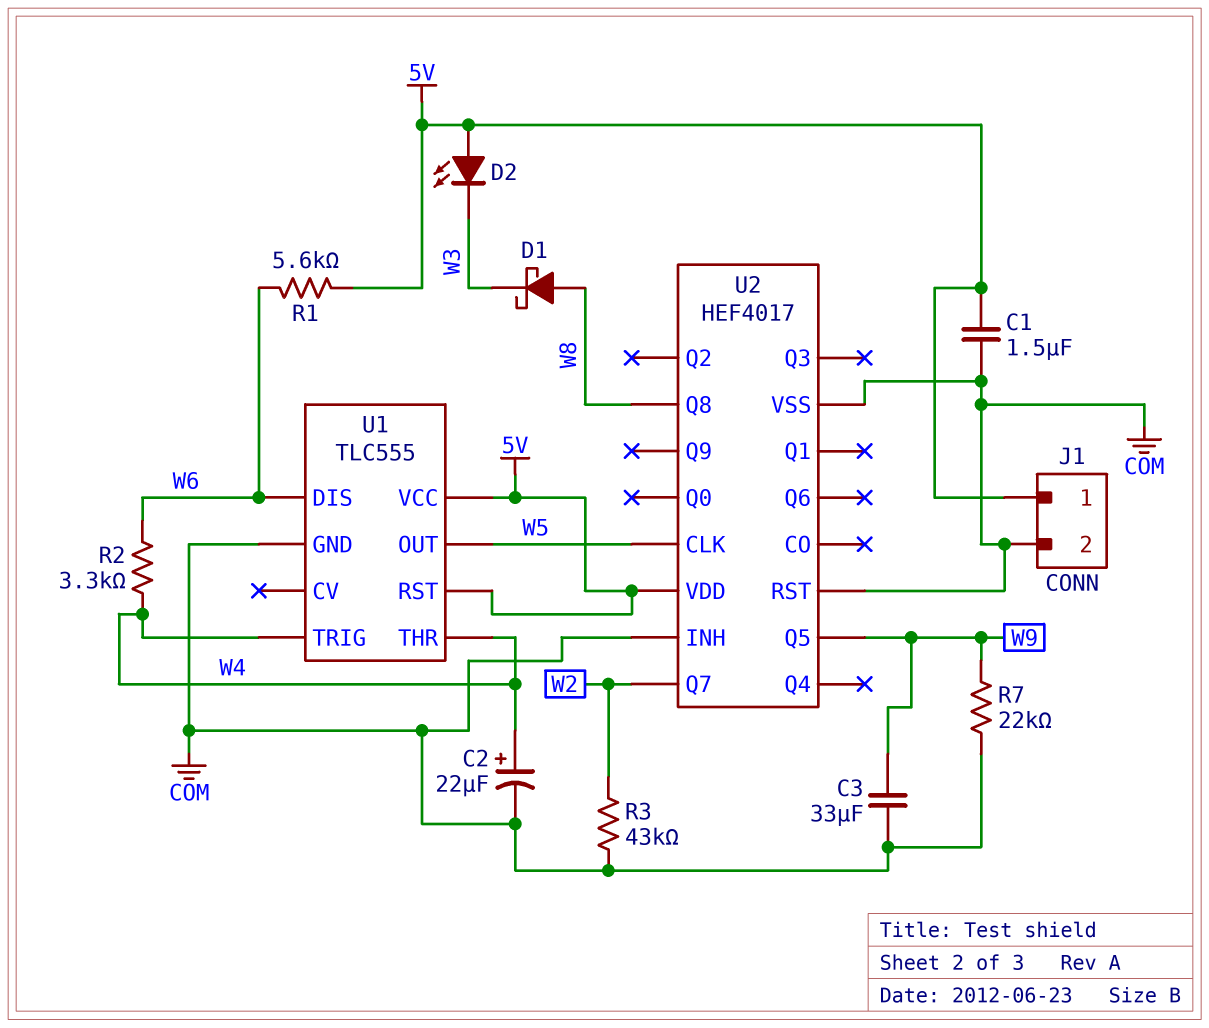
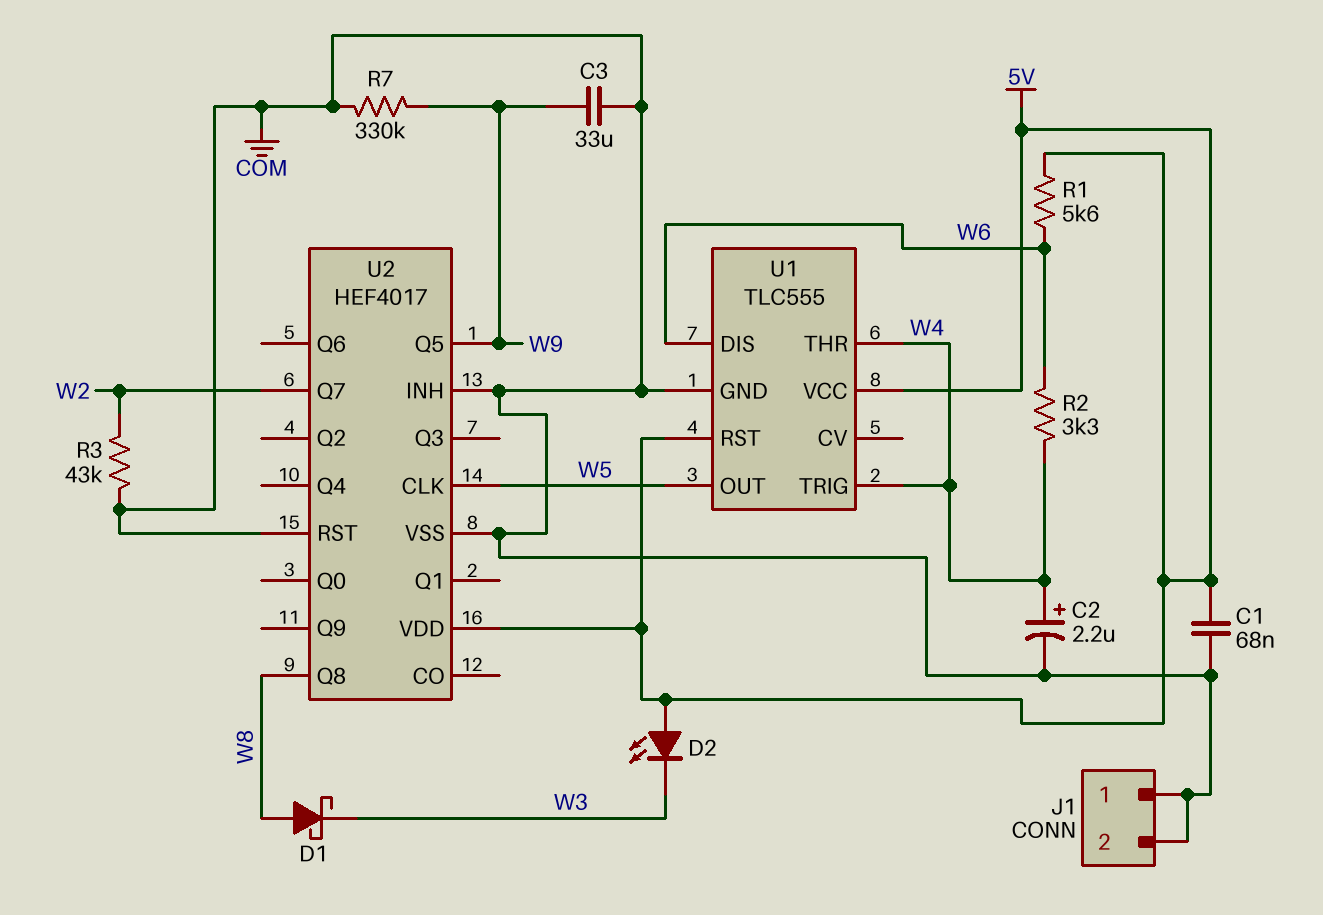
C1: 1.5uF (5V, COM) -> 68nF (5V, COM)
C2: 22uF (plus W4, minus COM) -> 2.2uF (plus W4, minus COM)
J1 pin 1: 5V -> COM
R7: 22k (COM, W9) -> 330k (COM, W9)

